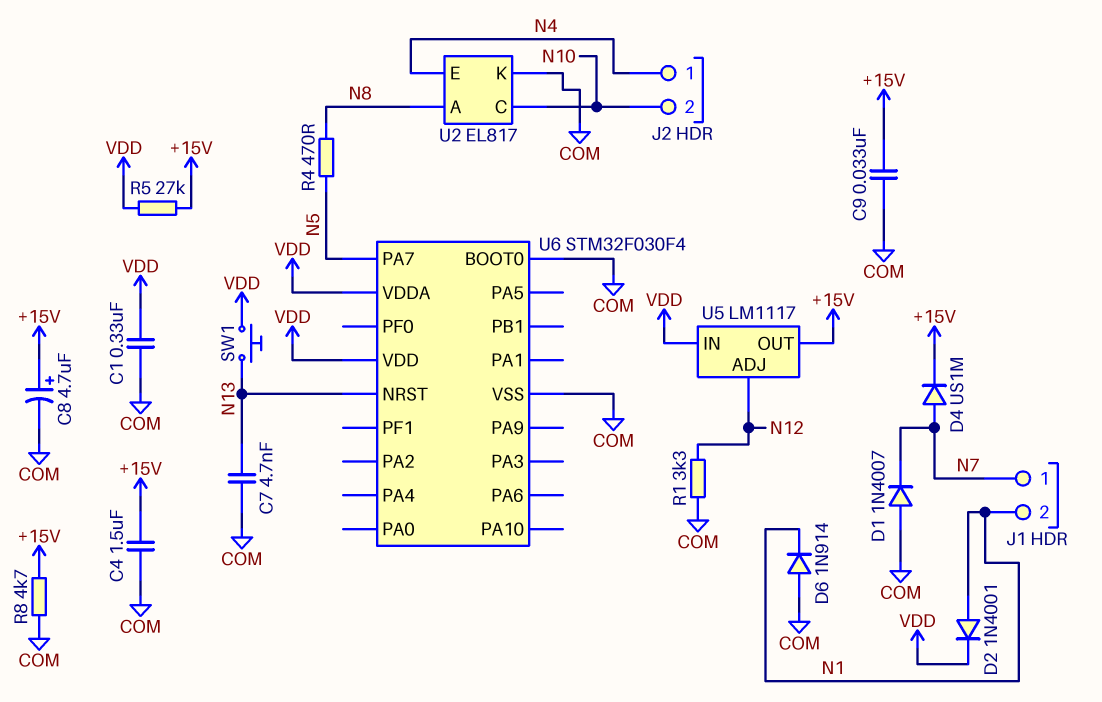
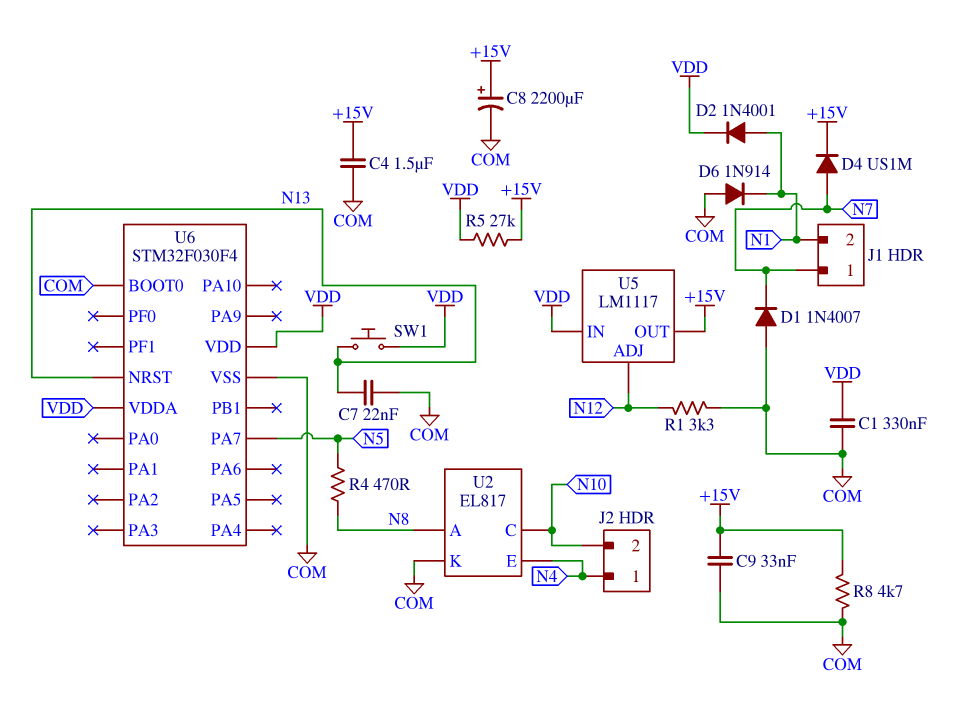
C7: 4.7nF (COM, N13) -> 22nF (COM, N13)
C8: 4.7uF (plus +15V, minus COM) -> 2200uF (plus +15V, minus COM)

